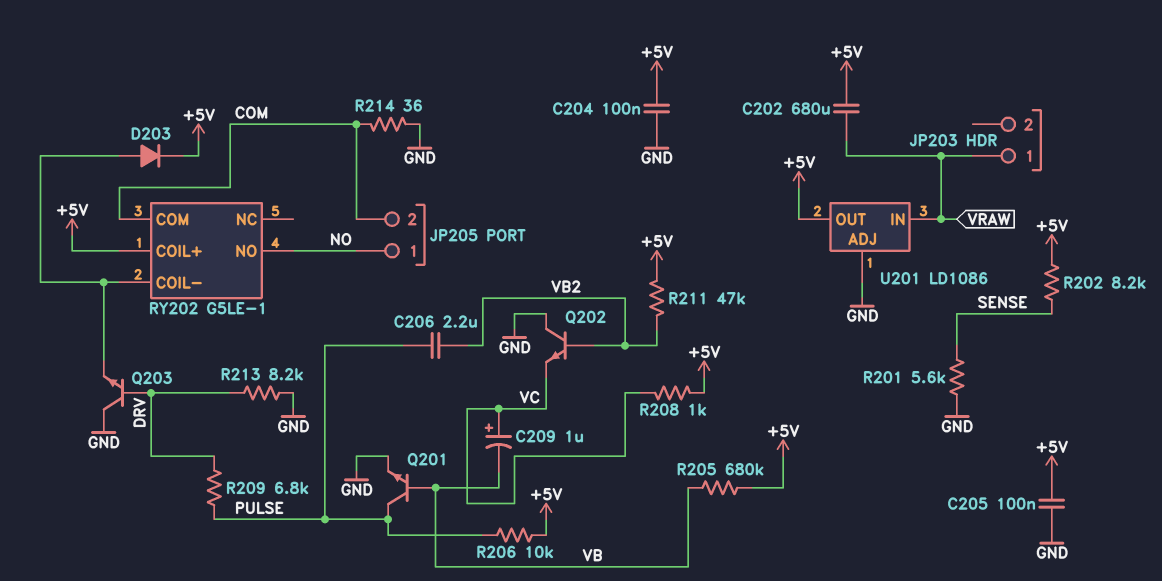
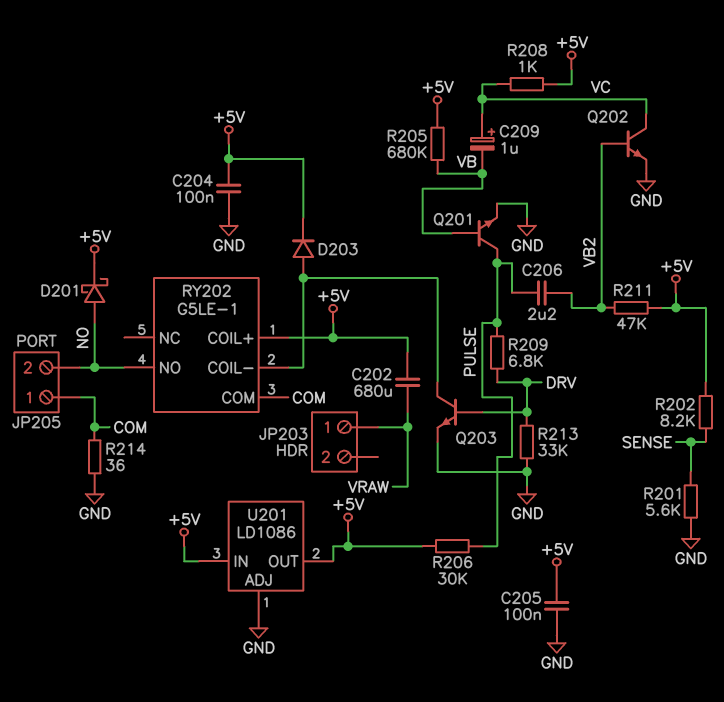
D201: none -> schottky (A NO, K +5V)
JP205 pin 1: NO -> COM
JP205 pin 2: COM -> NO
Q202: NPN (B VB2, C GND, E VC) -> NPN (B VB2, C VC, E GND)
Q203: NPN (B DRV, C GND, E RY202/COIL-) -> NPN (B DRV, C RY202/COIL-, E GND)
R206: 10k (+5V, PULSE) -> 30k (+5V, PULSE)
R213: 8.2k (DRV, GND) -> 33k (DRV, GND)
U201 pin IN: VRAW -> +5V

